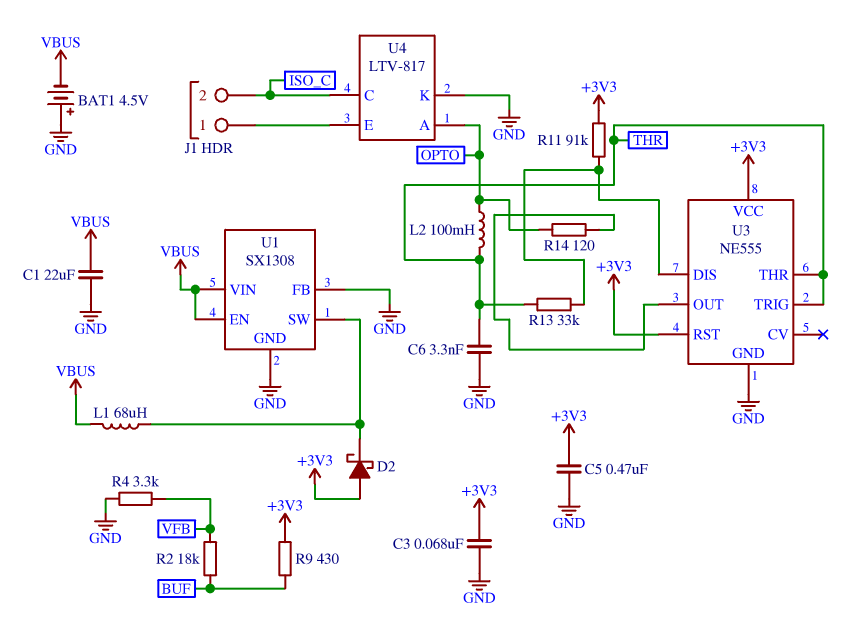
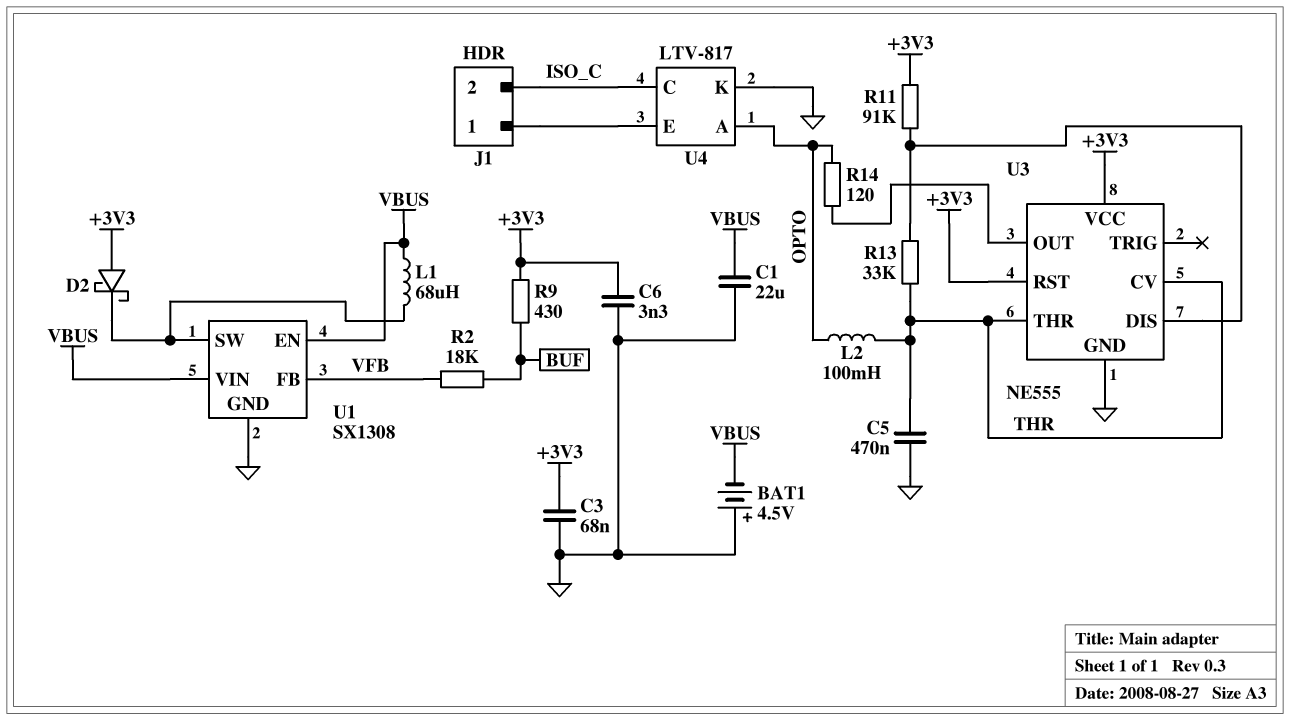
C5: 470nF (+3V3, GND) -> 470nF (GND, THR)
C6: 3.3nF (GND, THR) -> 3.3nF (+3V3, GND)
R4: 3.3k (GND, VFB) -> none
U1 pin FB: GND -> VFB
U3 pin CV: none -> THR
U3 pin TRIG: THR -> none

